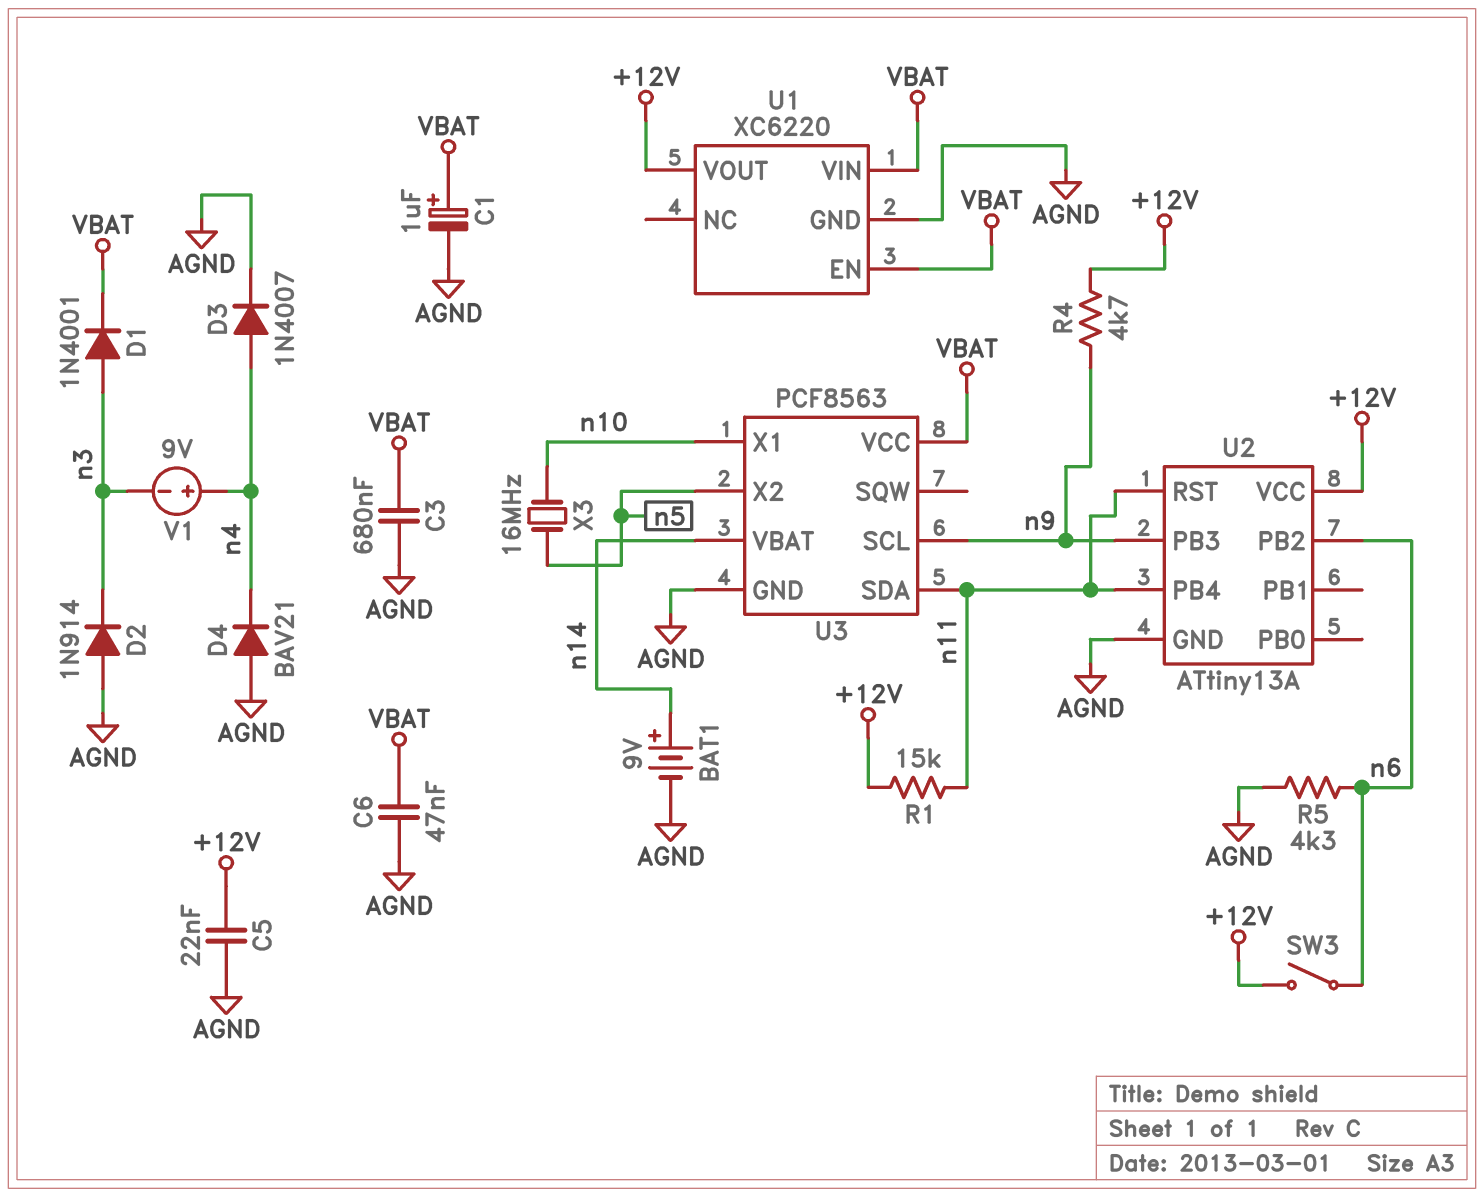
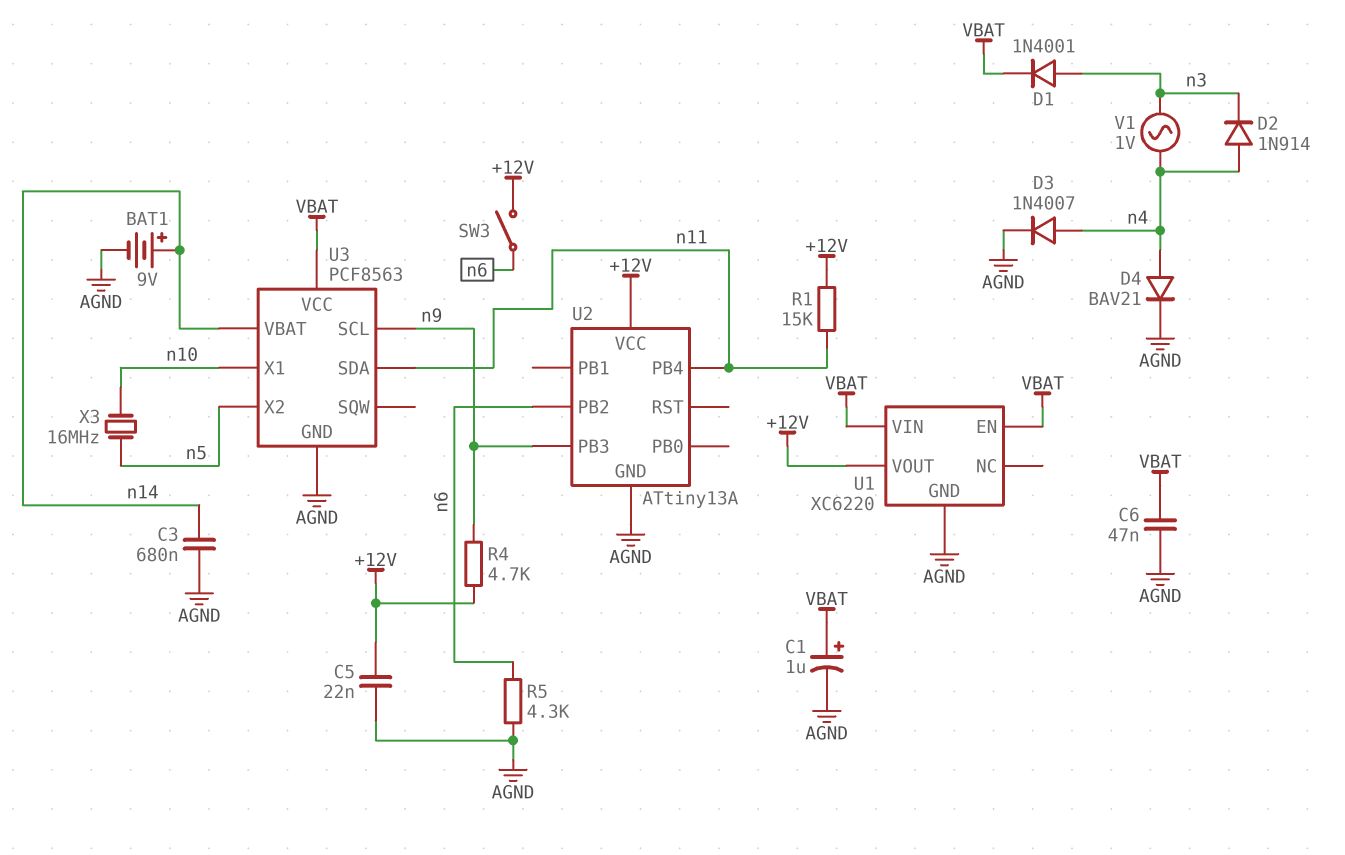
C3: 680nF (AGND, VBAT) -> 680nF (AGND, n14)
D2: diode 1N914 (A AGND, K n3) -> diode 1N914 (A n4, K n3)
D4: diode BAV21 (A AGND, K n4) -> diode BAV21 (A n4, K AGND)
U2 pin RST: n11 -> none
V1: 9V (plus n4, minus n3) -> AC 1V (n3, n4)

